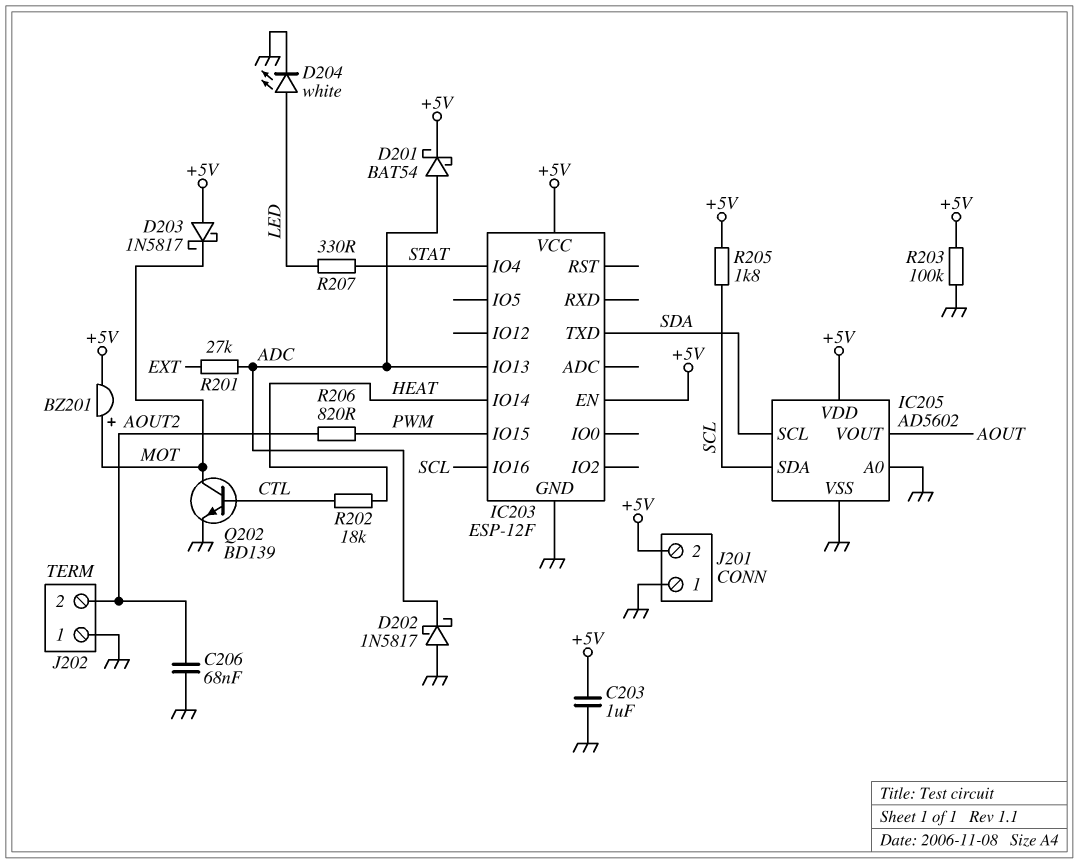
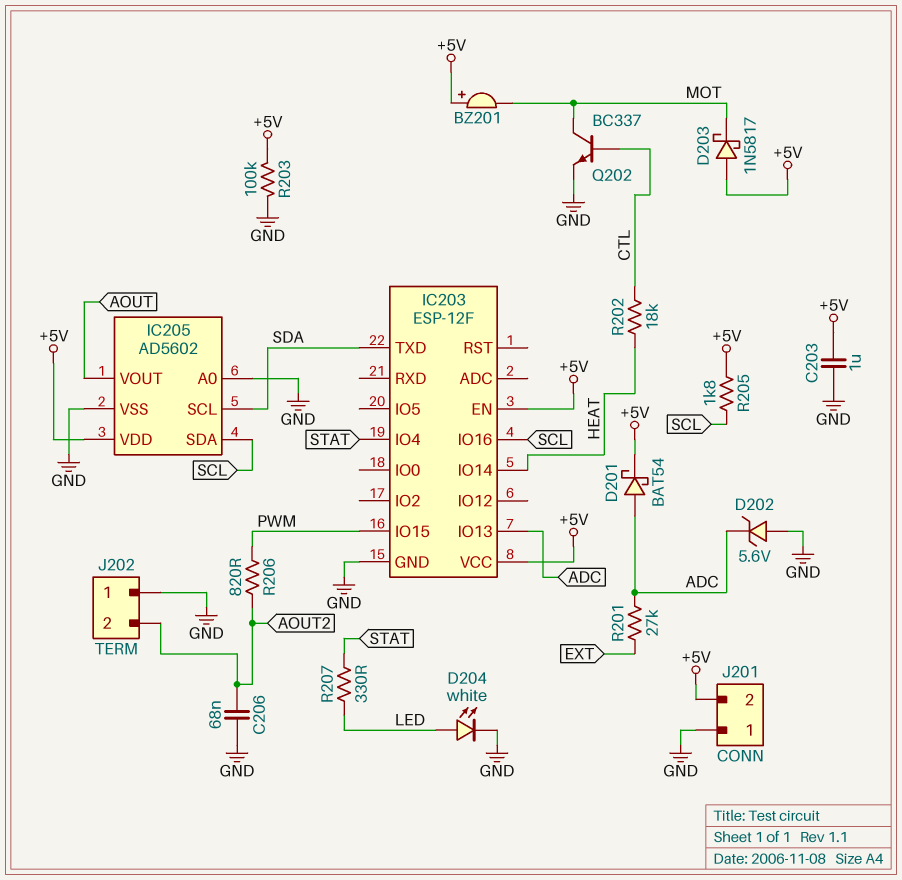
BZ201: buzzer (plus MOT, minus +5V) -> buzzer (plus +5V, minus MOT)
D202: schottky 1N5817 (A GND, K ADC) -> zener 5.6V (A GND, K ADC)
Q202: NPN BD139 (B CTL, C MOT, E GND) -> NPN BC337 (B CTL, C MOT, E GND)

